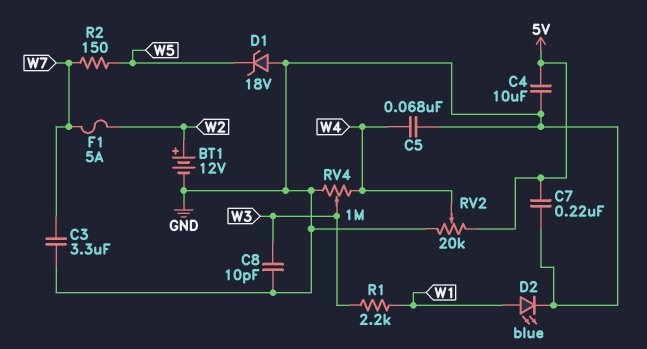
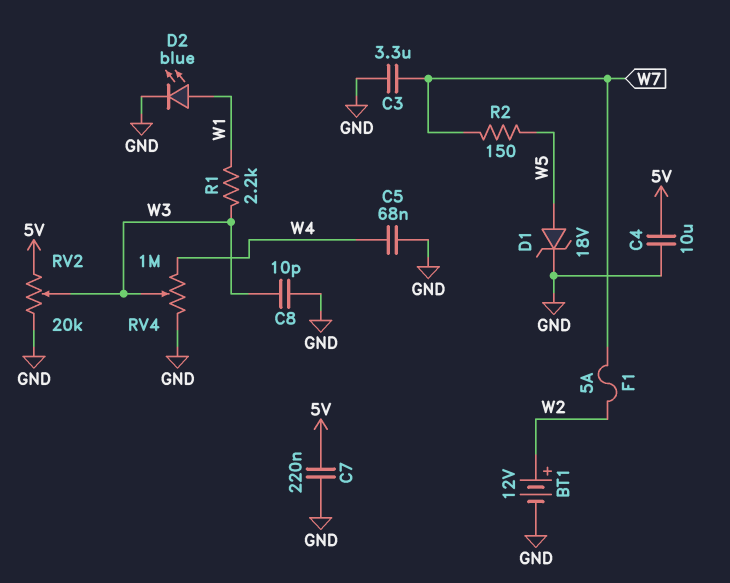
D1: zener 18V (A GND, K W5) -> zener 18V (A W5, K GND)
RV2: 20k (5V, GND, wiper W4) -> 20k (5V, GND, wiper W3)

